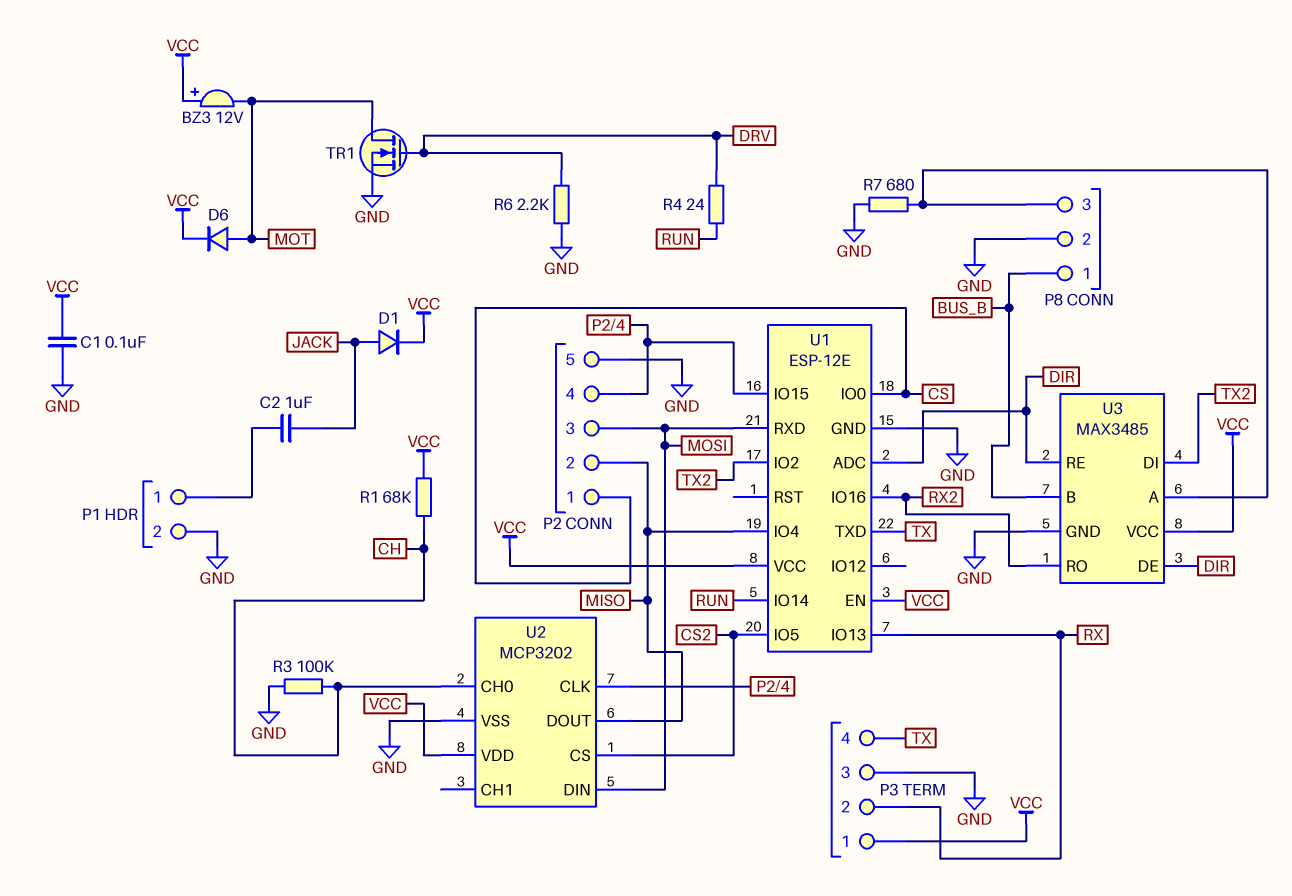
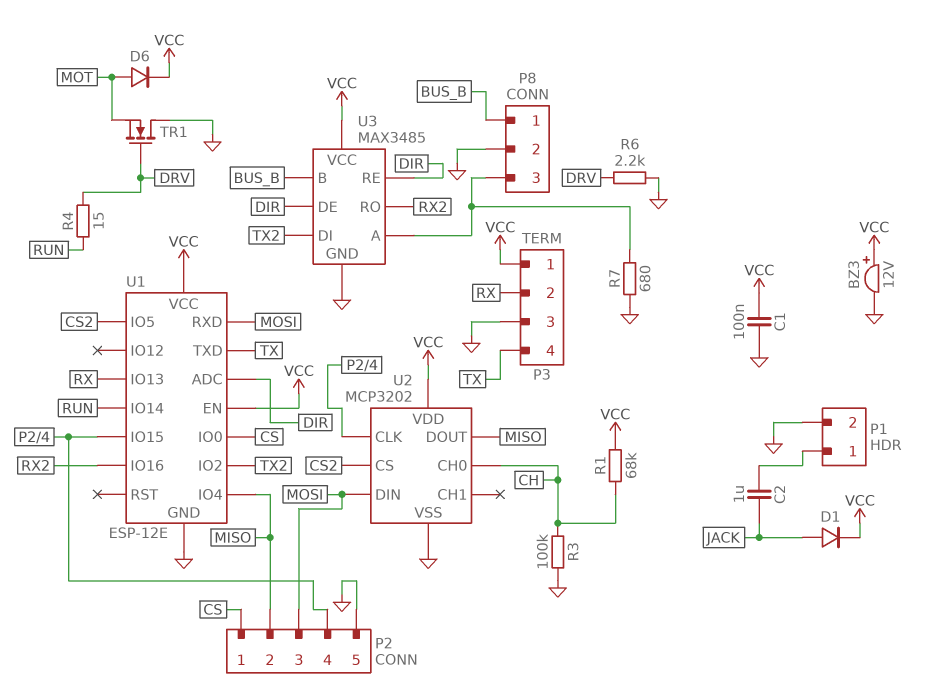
BZ3: buzzer 12V (plus VCC, minus MOT) -> buzzer 12V (plus VCC, minus GND)
R4: 24 (DRV, RUN) -> 15 (DRV, RUN)
TR1: NMOS (G DRV, D MOT, S GND) -> NMOS (G DRV, D GND, S MOT)

